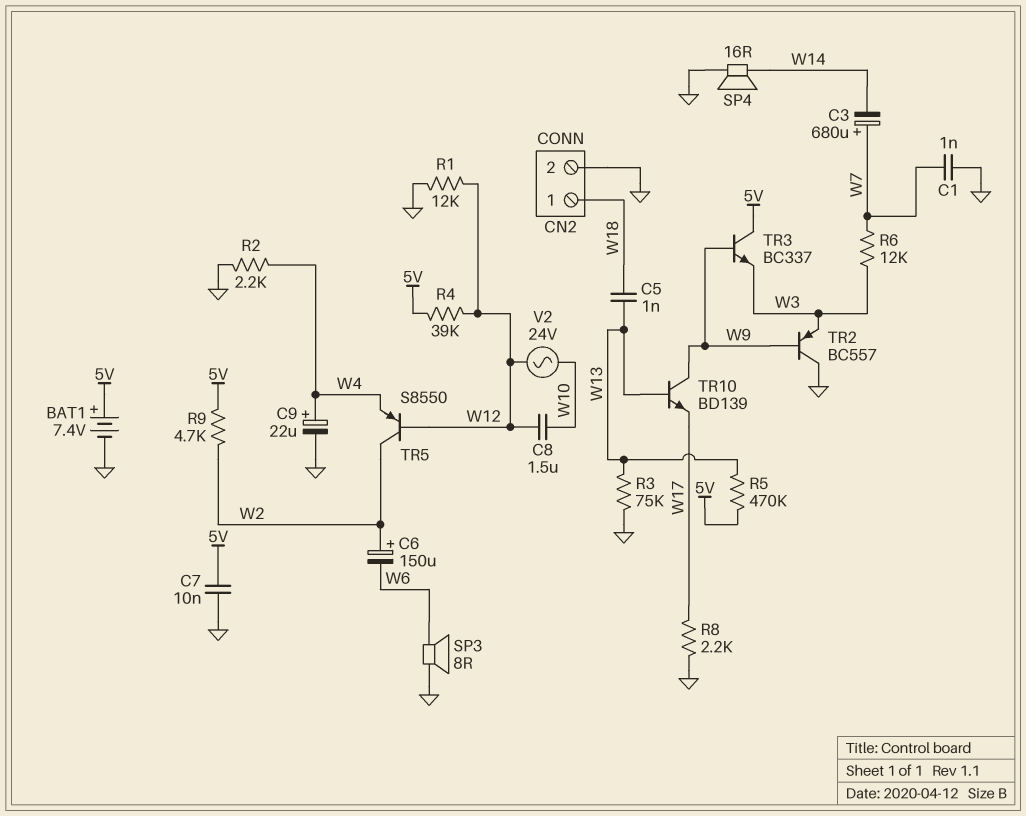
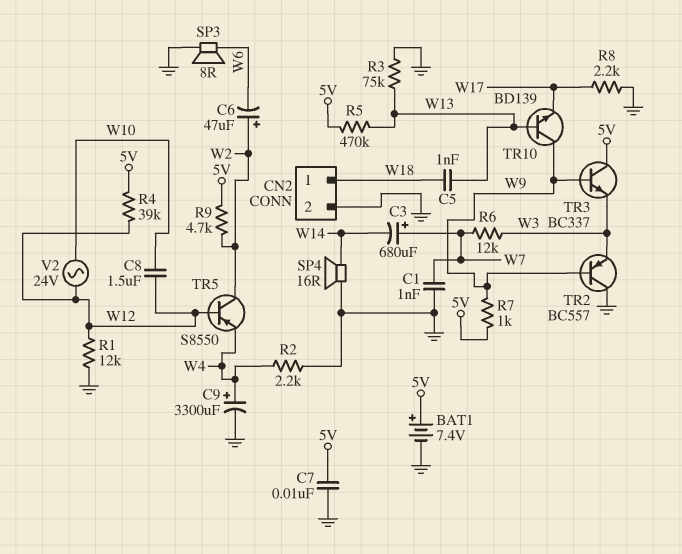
C6: 150uF (plus W2, minus W6) -> 47uF (plus W2, minus W6)
C9: 22uF (plus W4, minus GND) -> 3300uF (plus W4, minus GND)
R7: none -> 1k (5V, W9)

